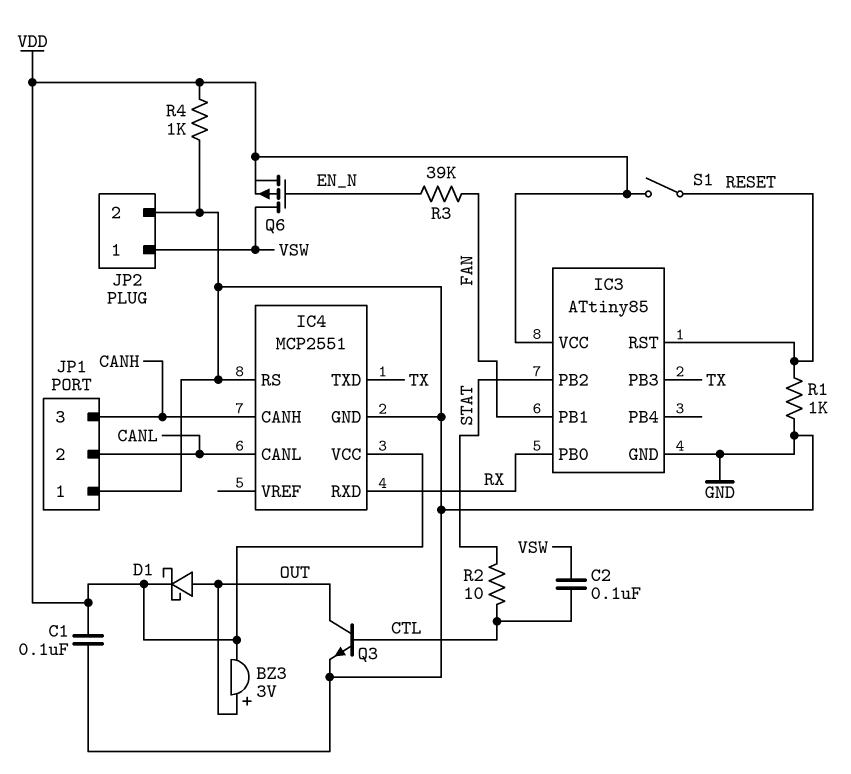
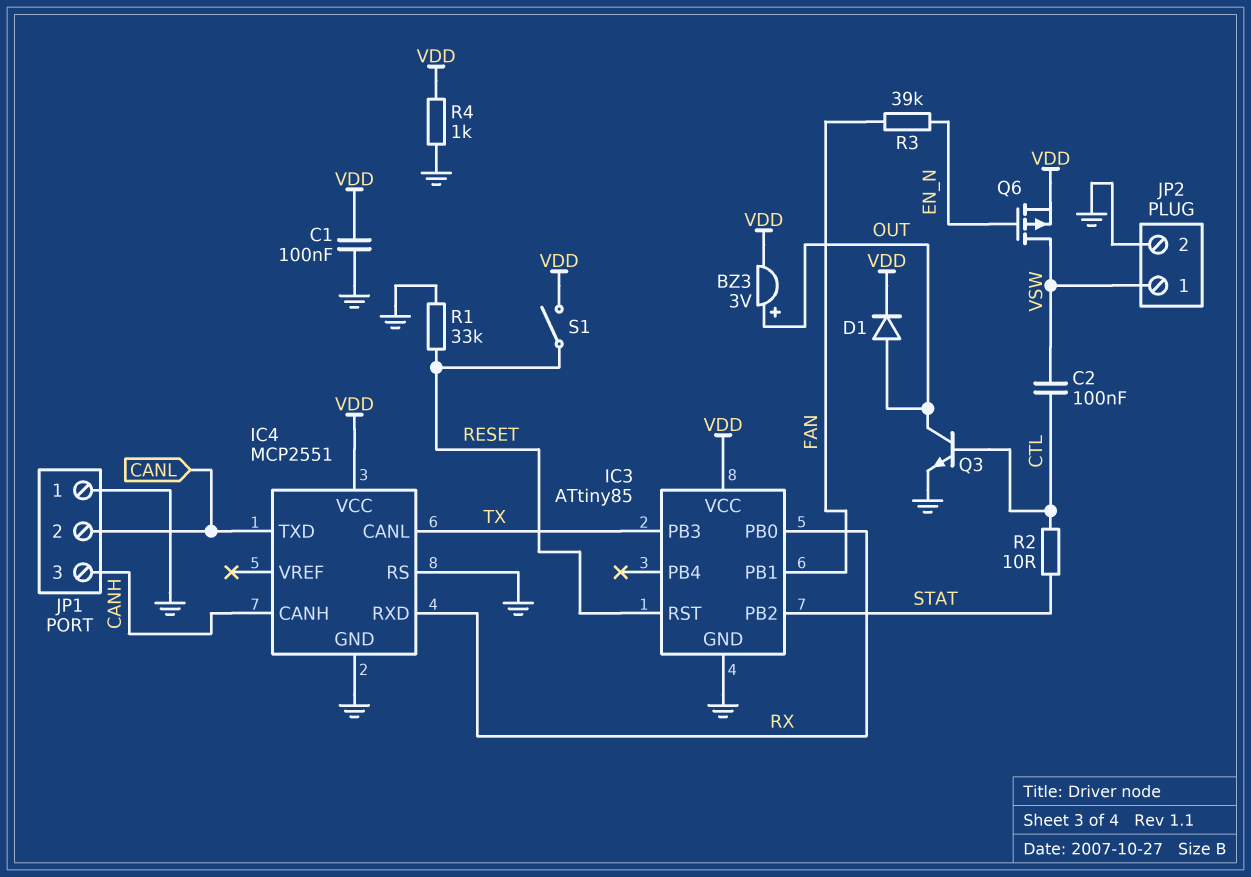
D1: schottky (A OUT, K VDD) -> diode (A OUT, K VDD)
IC4 pin CANL: CANL -> TX
IC4 pin TXD: TX -> CANL
R1: 1k (GND, RESET) -> 33k (GND, RESET)

